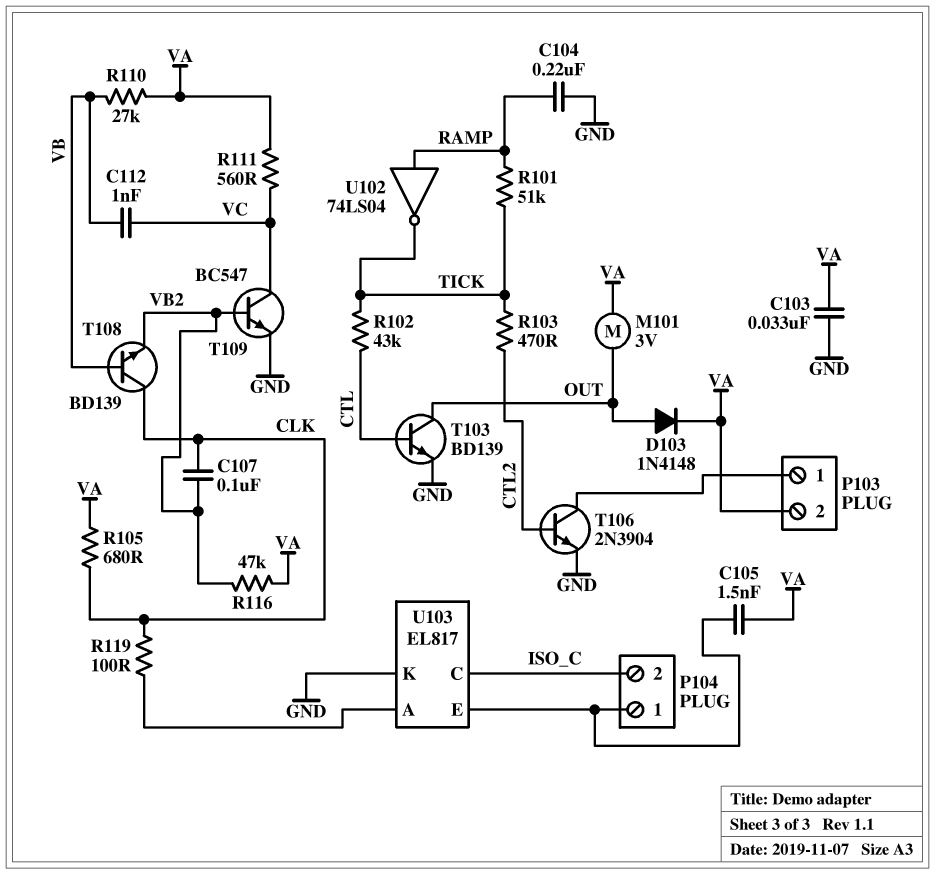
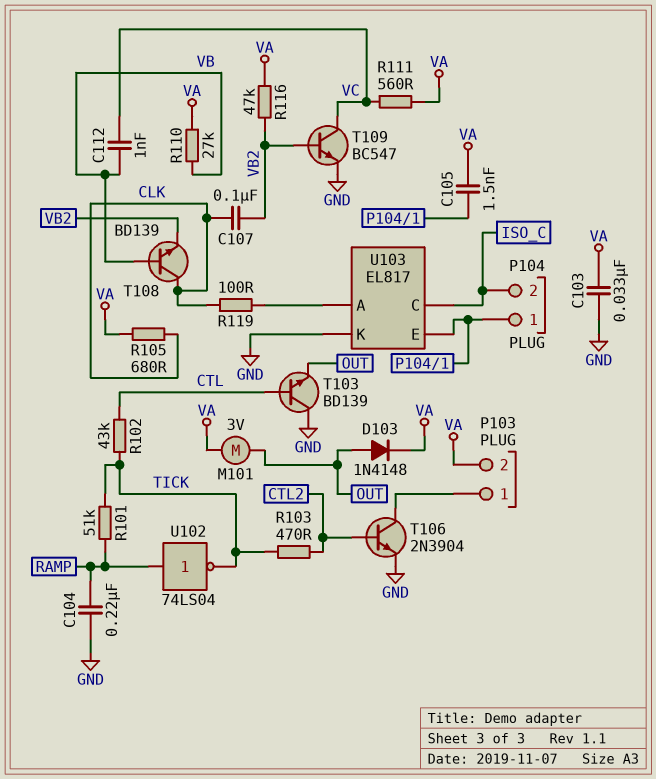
T103: NPN BD139 (B CTL, C OUT, E GND) -> NPN BD139 (B CTL, C GND, E OUT)

